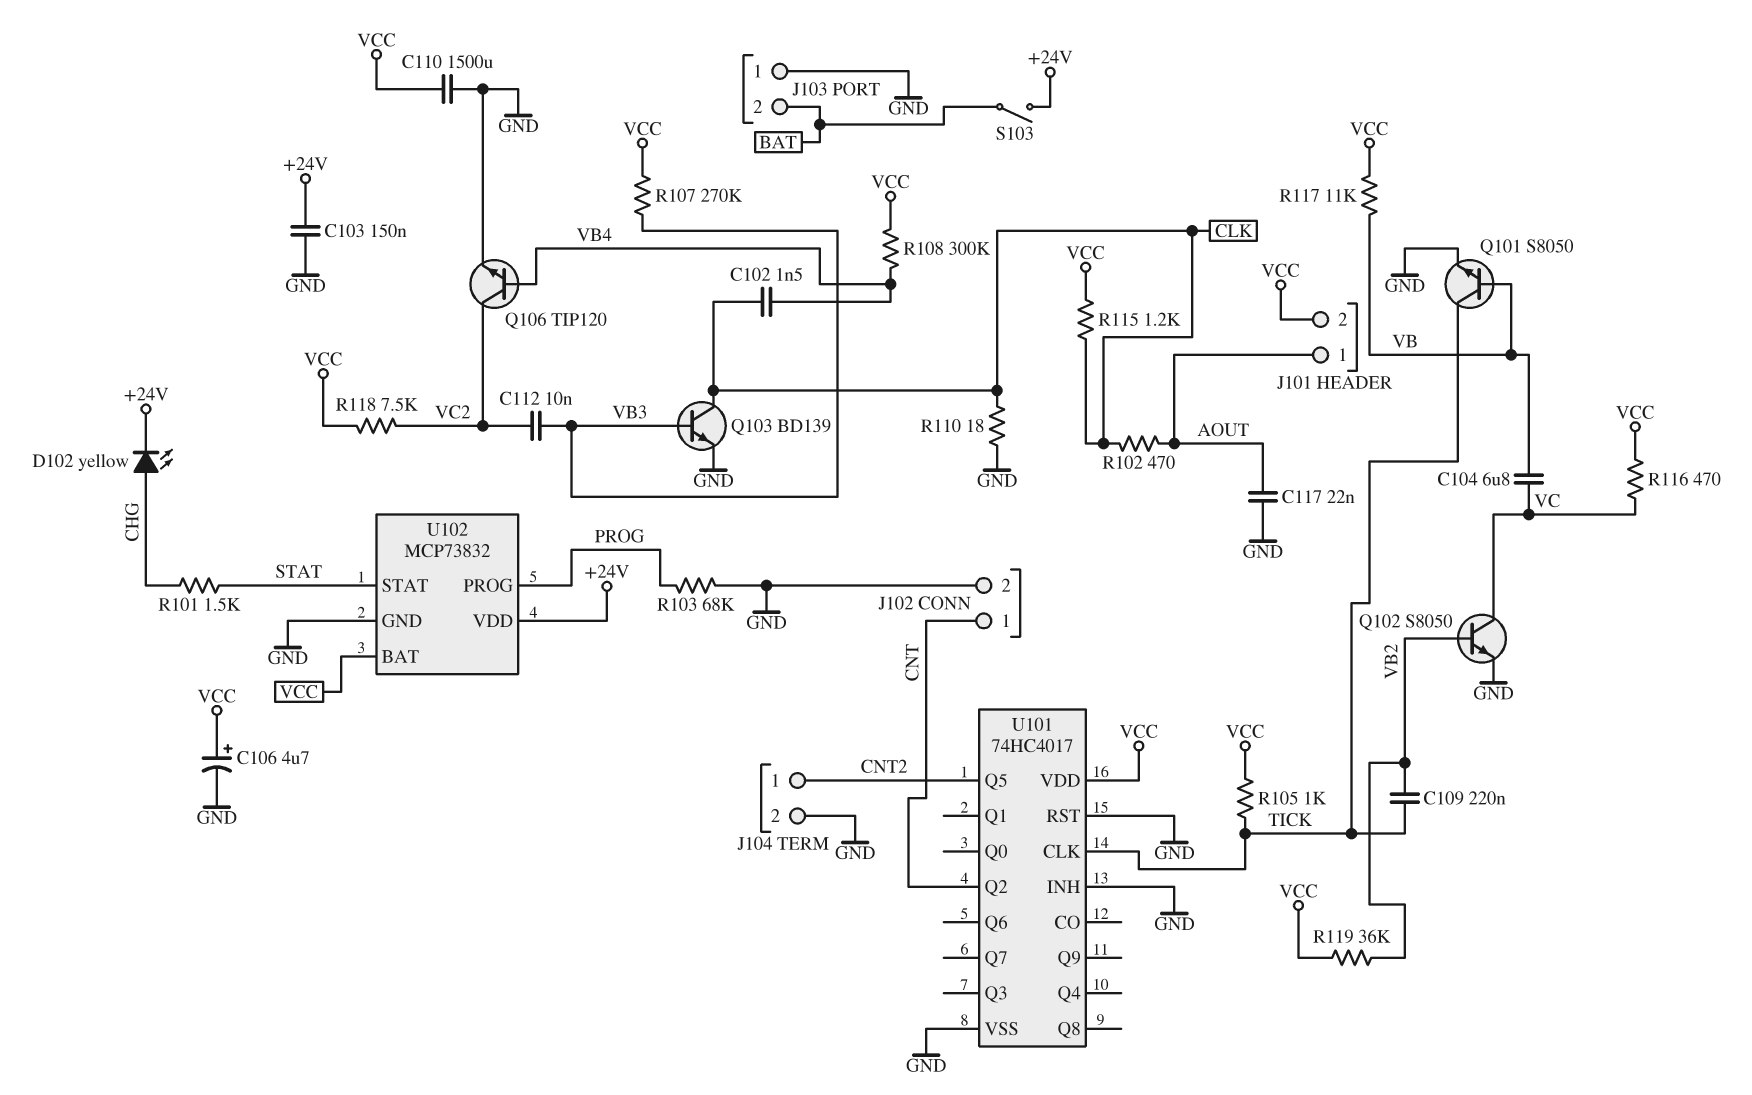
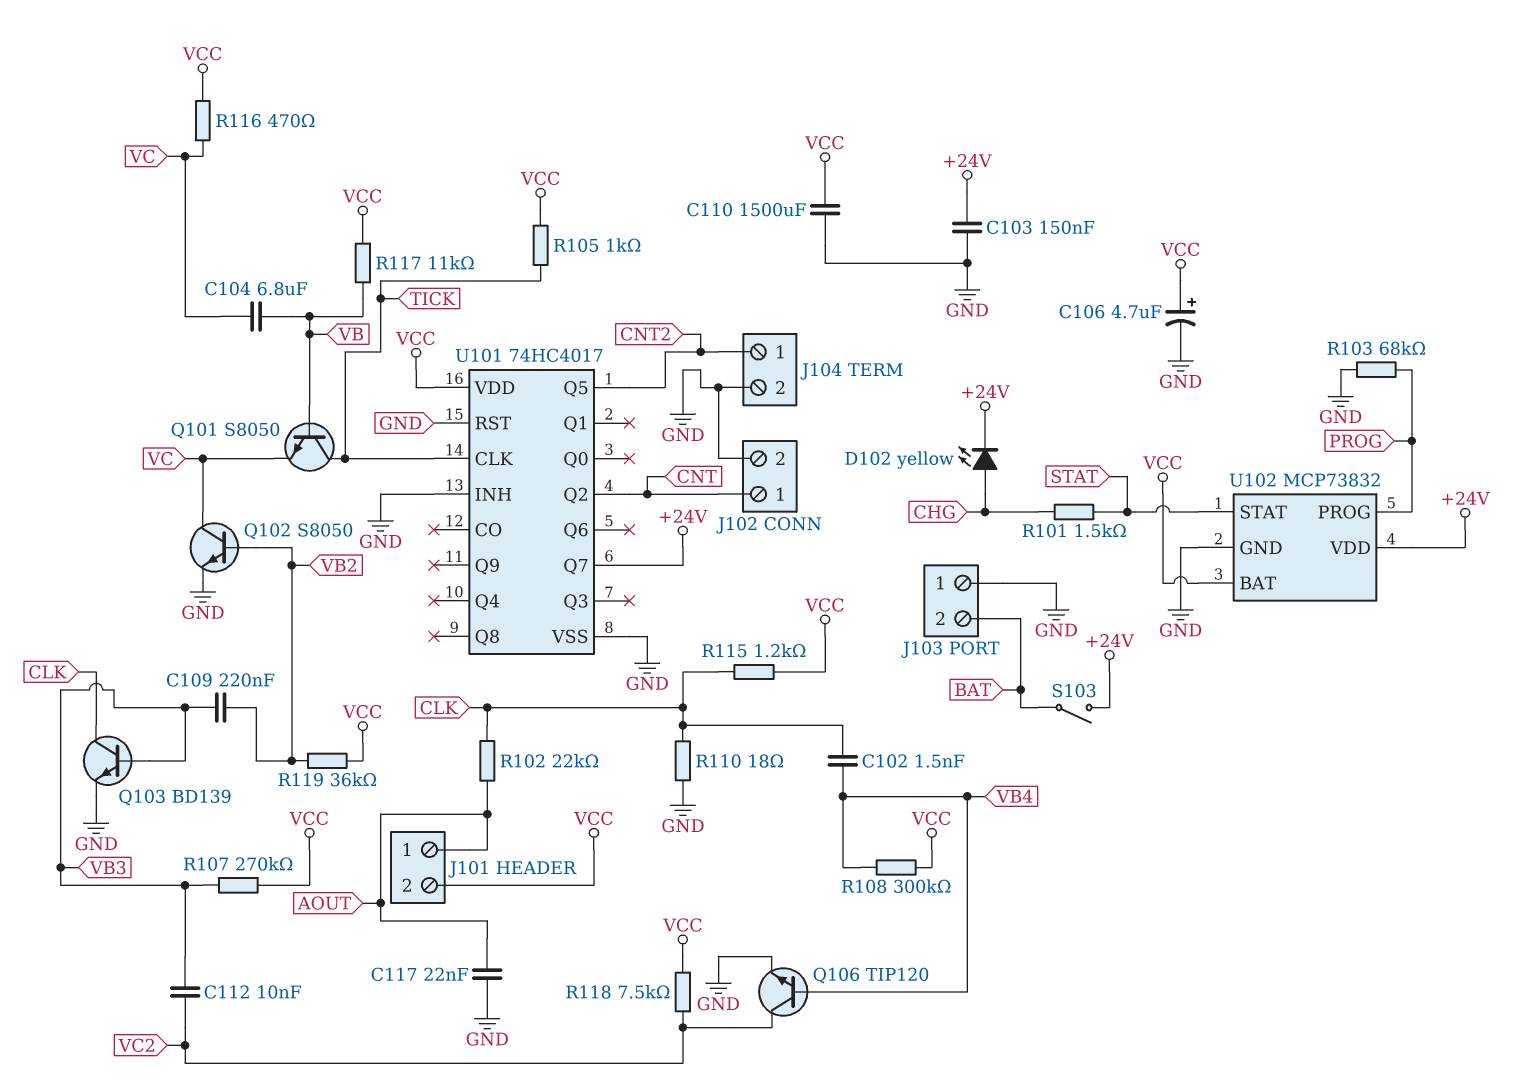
C109: 220nF (TICK, VB2) -> 220nF (VB2, VB3)
Q101: NPN S8050 (B VB, C TICK, E GND) -> NPN S8050 (B VB, C TICK, E VC)
R102: 470 (AOUT, CLK) -> 22k (AOUT, CLK)
U101 pin Q7: none -> +24V

